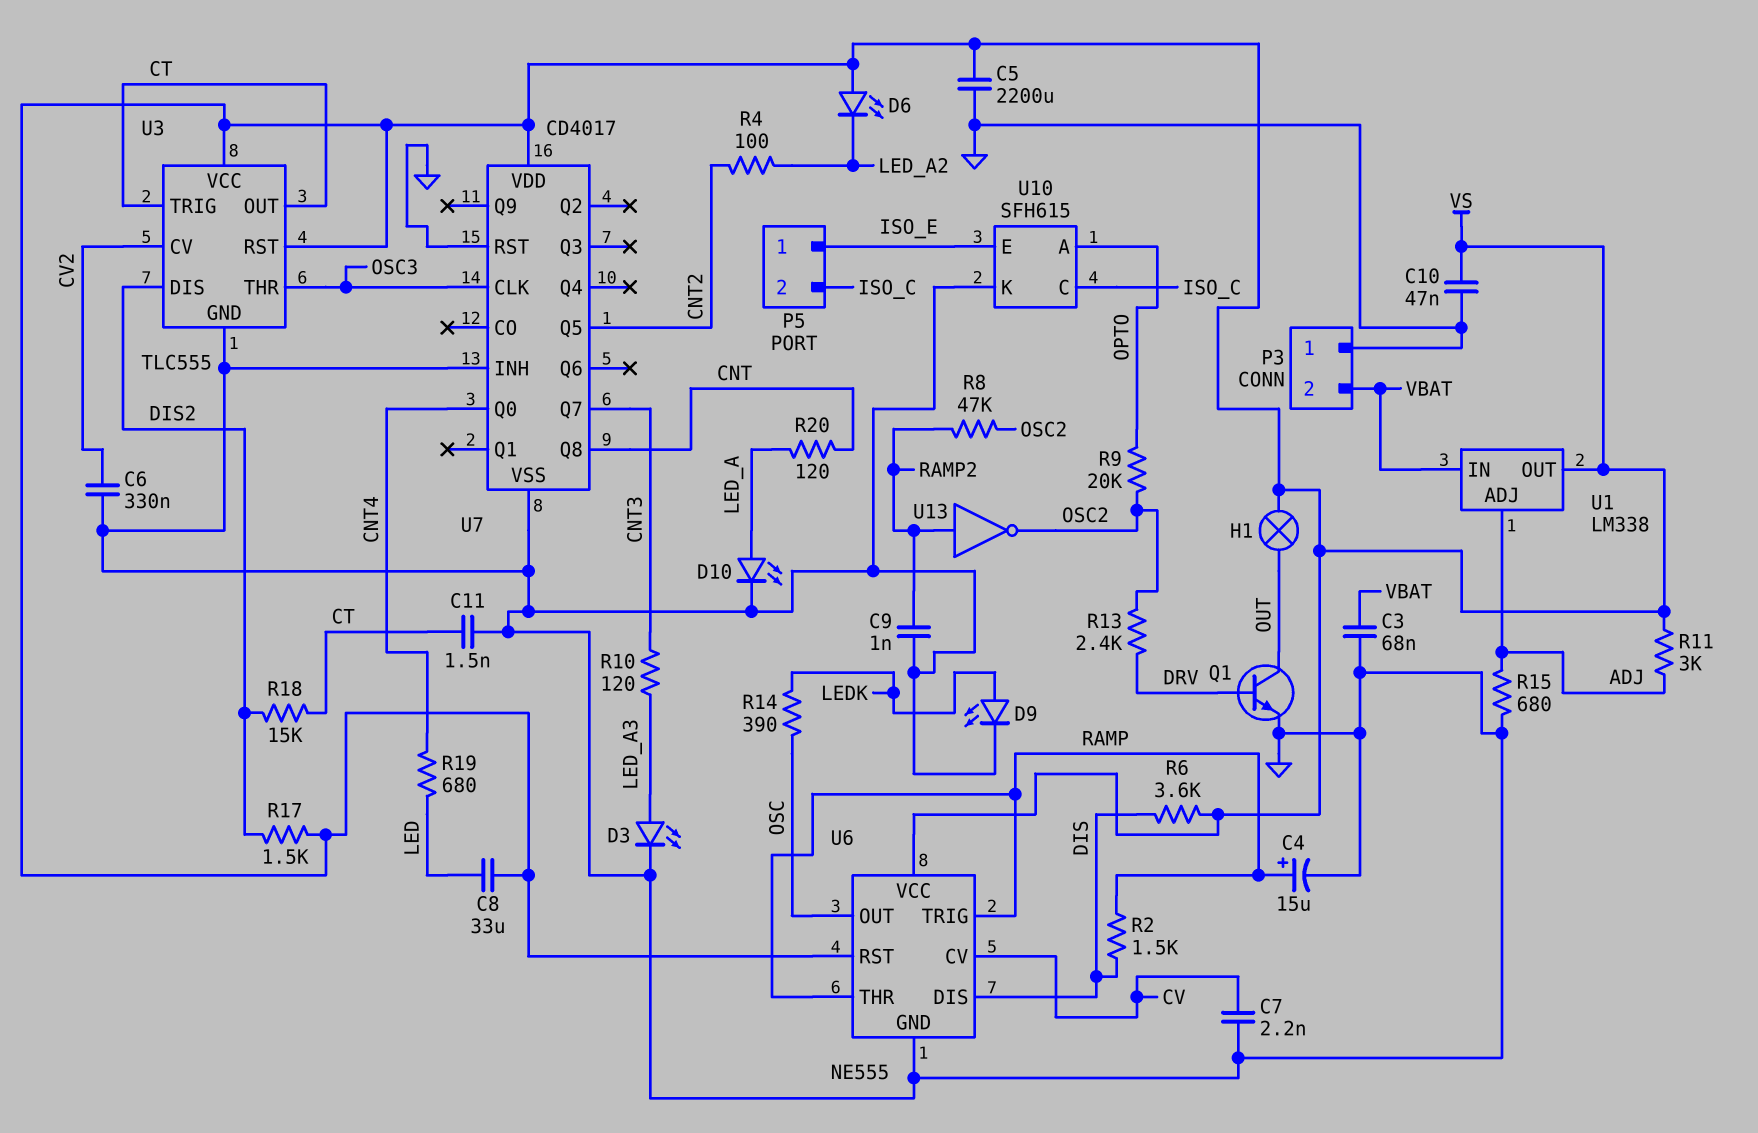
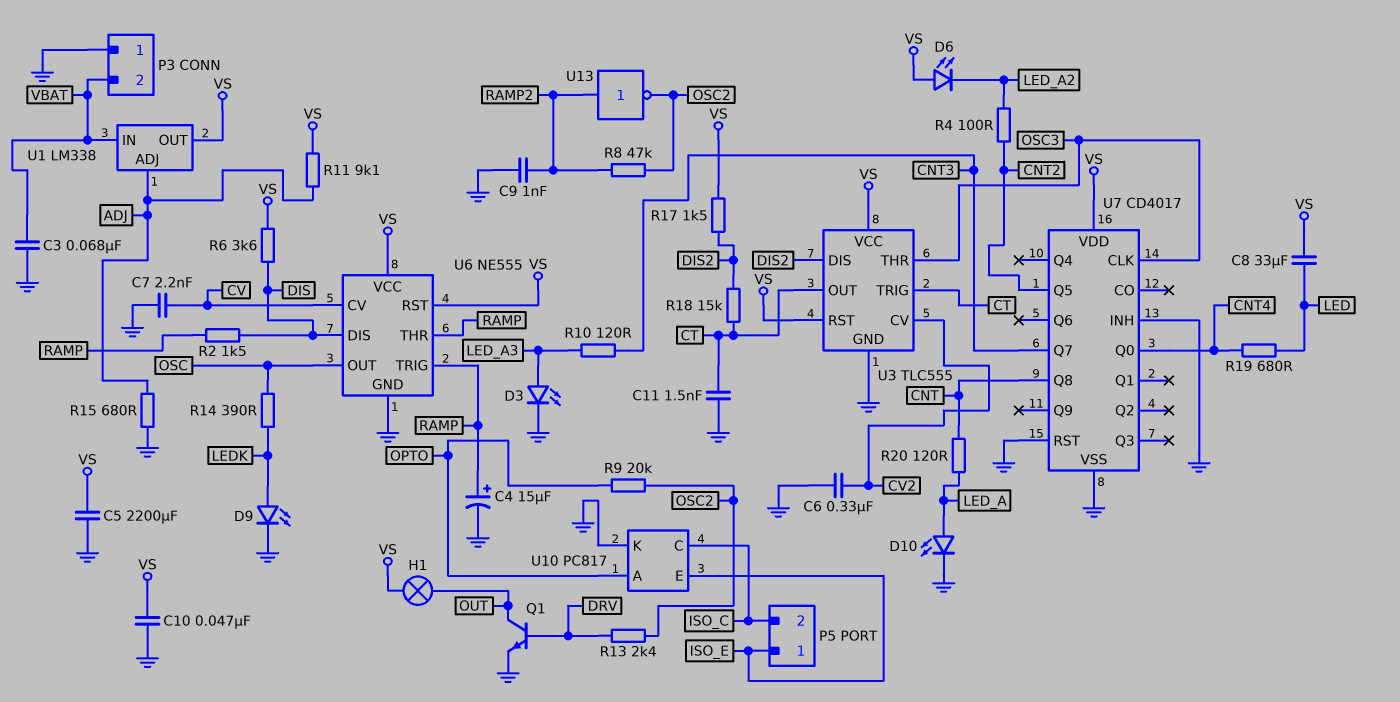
R11: 3k (ADJ, VS) -> 9.1k (ADJ, VS)
U10: SFH615 -> PC817

